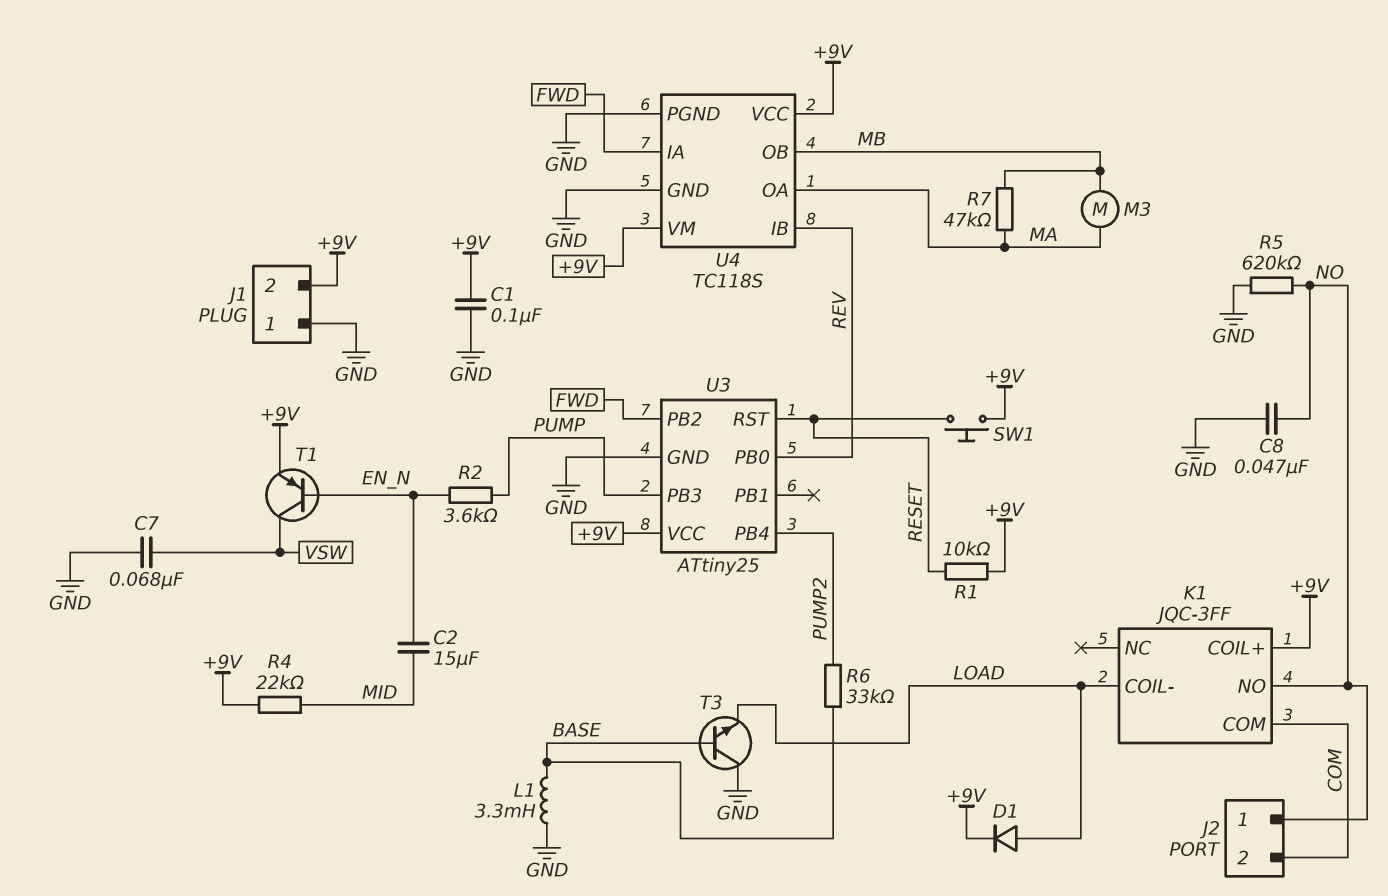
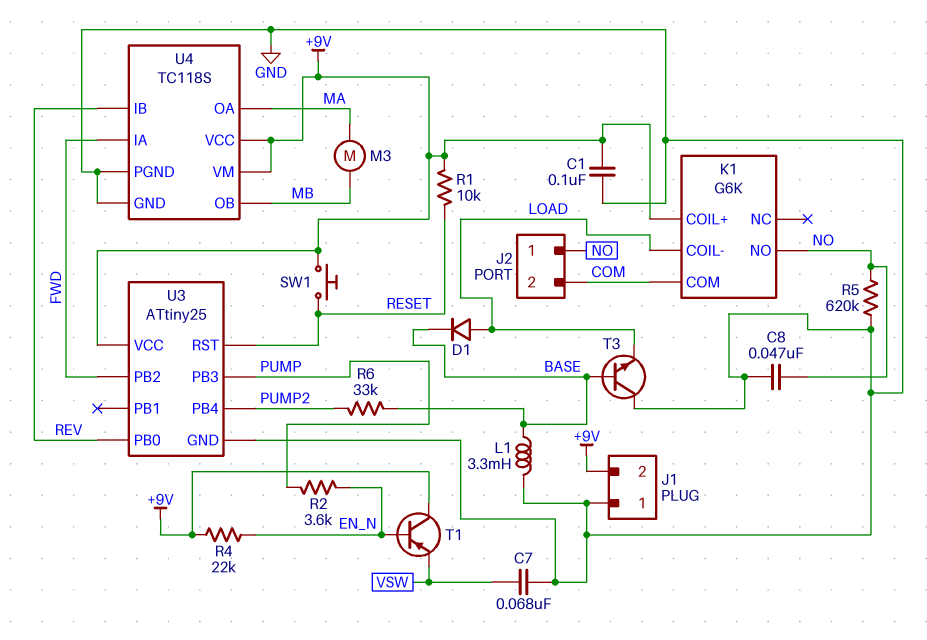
C2: 15uF (EN_N, MID) -> none
D1: diode (A LOAD, K +9V) -> diode (A LOAD, K BASE)
K1: JQC-3FF -> G6K
R4: 22k (+9V, MID) -> 22k (+9V, EN_N)
R7: 47k (MA, MB) -> none
T1: PNP (B EN_N, C VSW, E +9V) -> PNP (B EN_N, C +9V, E VSW)

